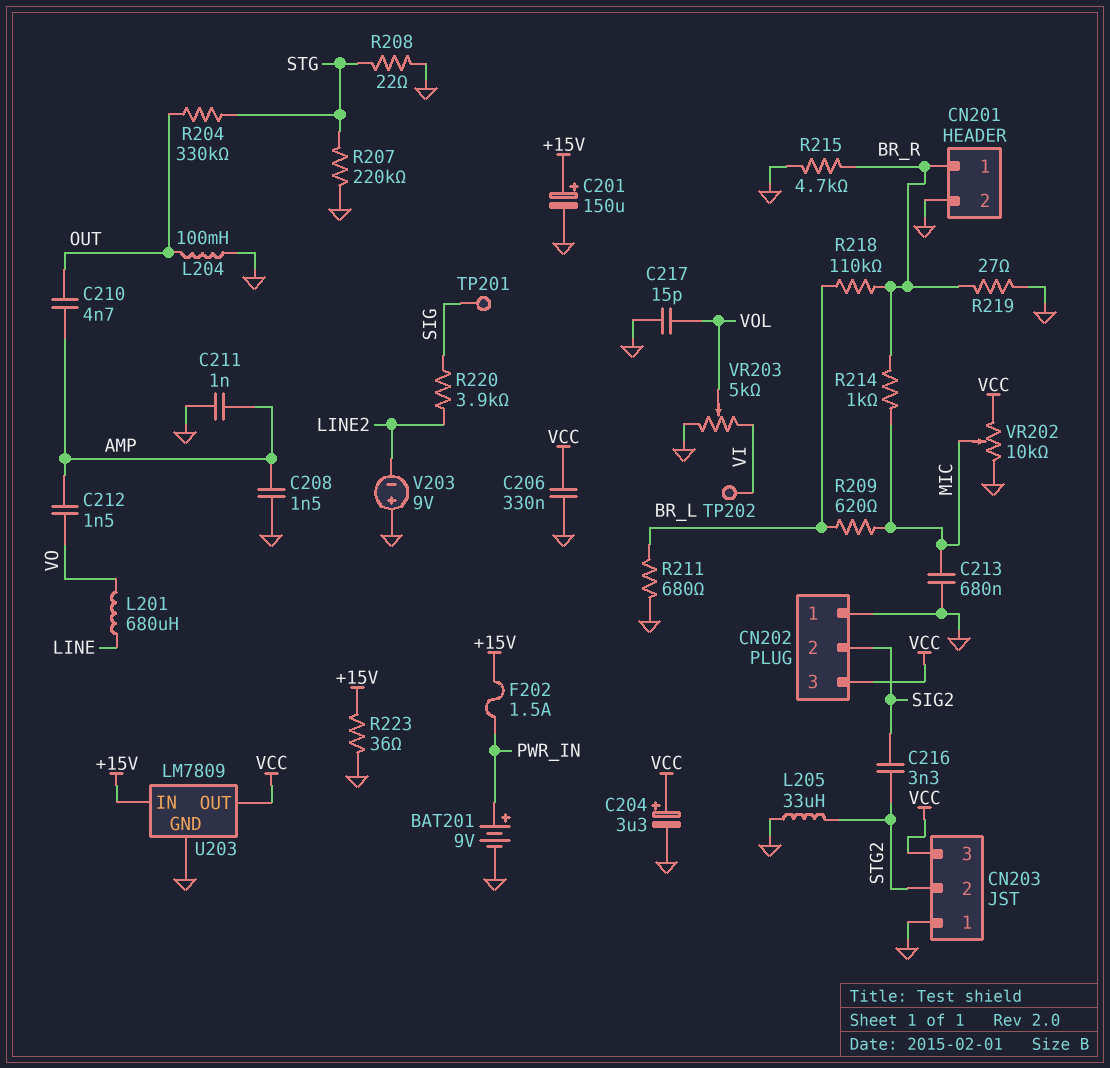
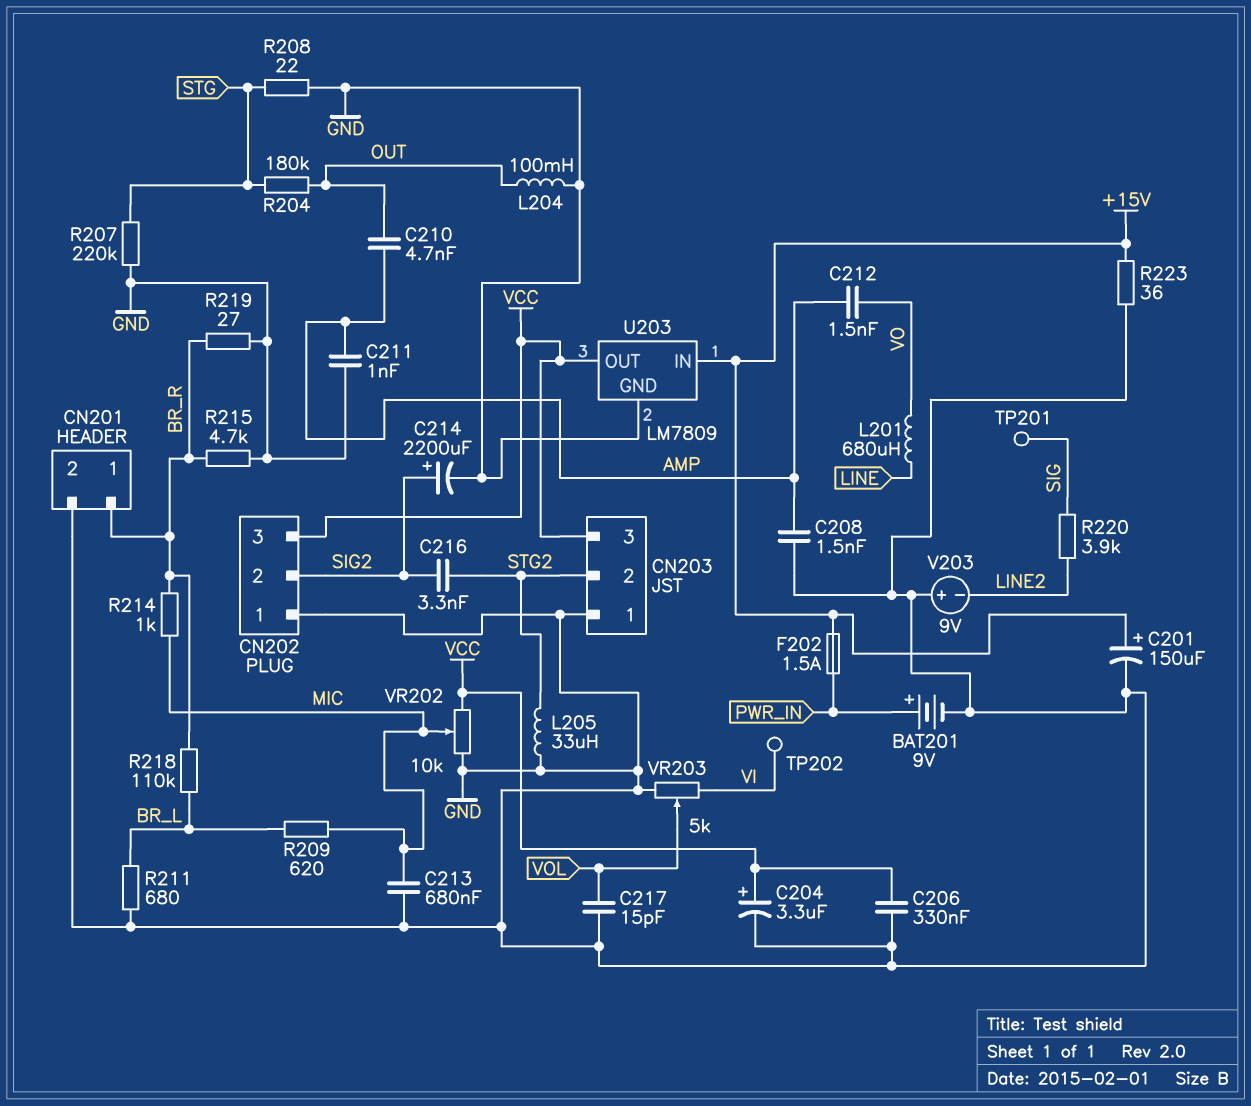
C214: none -> 2200uF (plus SIG2, minus GND)
R204: 330k (OUT, STG) -> 180k (OUT, STG)

